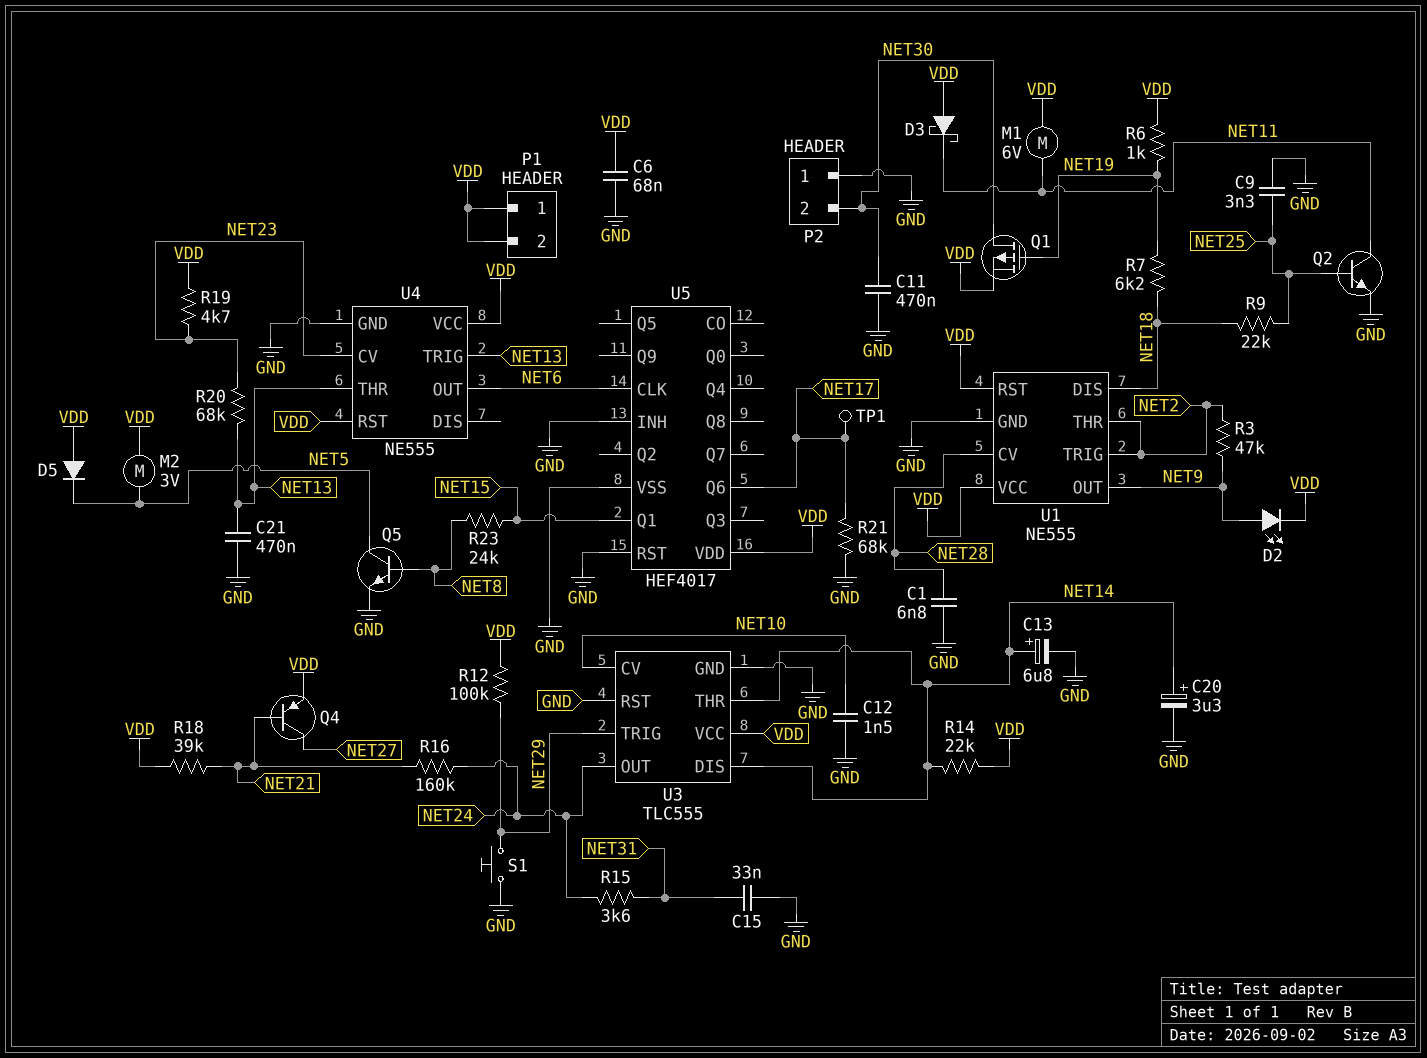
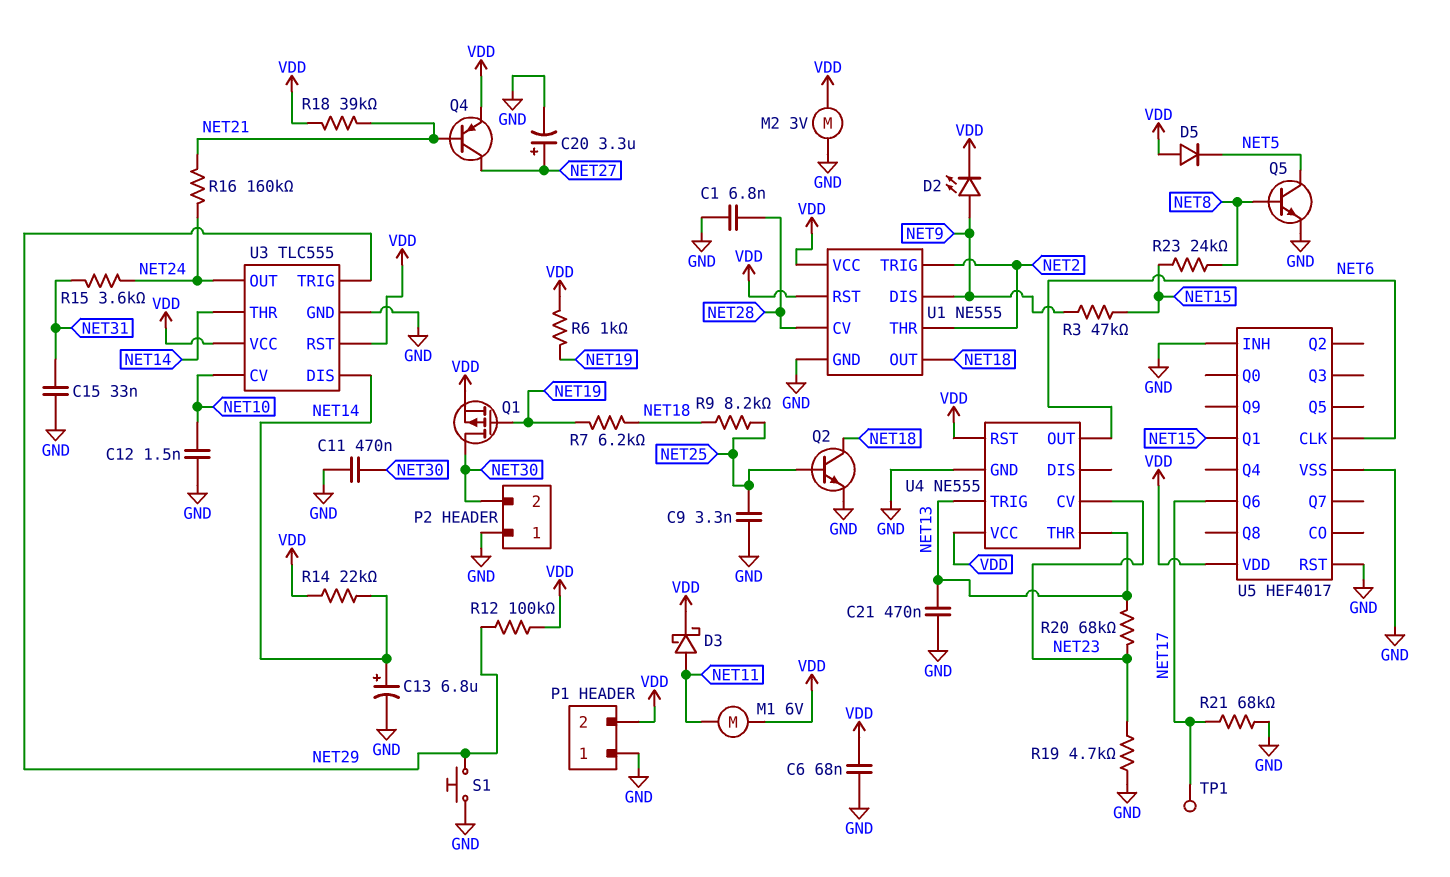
C20: 3.3uF (plus NET14, minus GND) -> 3.3uF (plus NET27, minus GND)
D3: schottky (A VDD, K NET11) -> schottky (A NET11, K VDD)
M2: motor 3V (NET5, VDD) -> motor 3V (GND, VDD)
P1 pin 1: VDD -> GND
Q2: NPN (B NET25, C NET11, E GND) -> NPN (B NET25, C NET18, E GND)
R3: 47k (NET2, NET9) -> 47k (NET9, NET15)
R9: 22k (NET18, NET25) -> 8.2k (NET18, NET25)
R19: 4.7k (NET23, VDD) -> 4.7k (GND, NET23)
U1 pin DIS: NET18 -> NET9
U1 pin OUT: NET9 -> NET18
U3 pin RST: GND -> VDD

